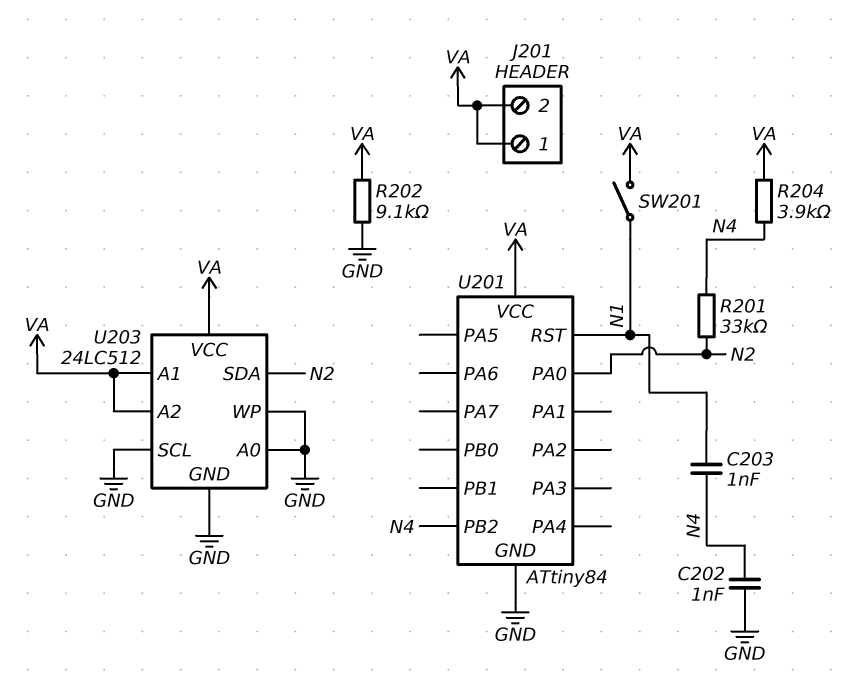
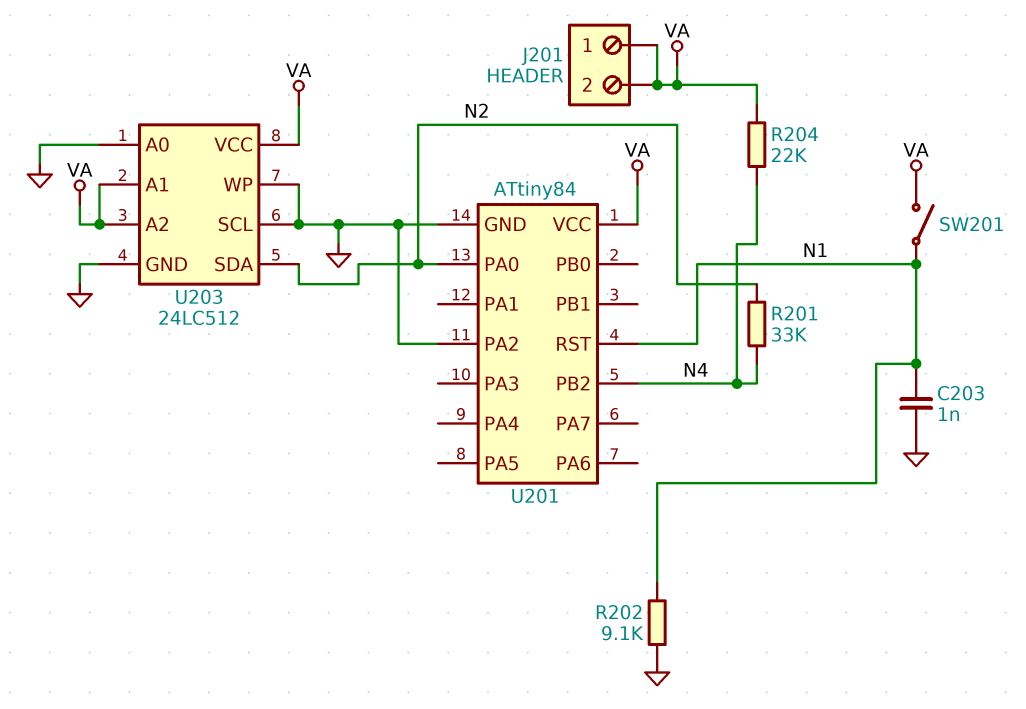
C202: 1nF (GND, N4) -> none
C203: 1nF (N1, N4) -> 1nF (GND, N1)
R202: 9.1k (GND, VA) -> 9.1k (GND, N1)
R204: 3.9k (N4, VA) -> 22k (N4, VA)
U201 pin PA2: none -> GND

